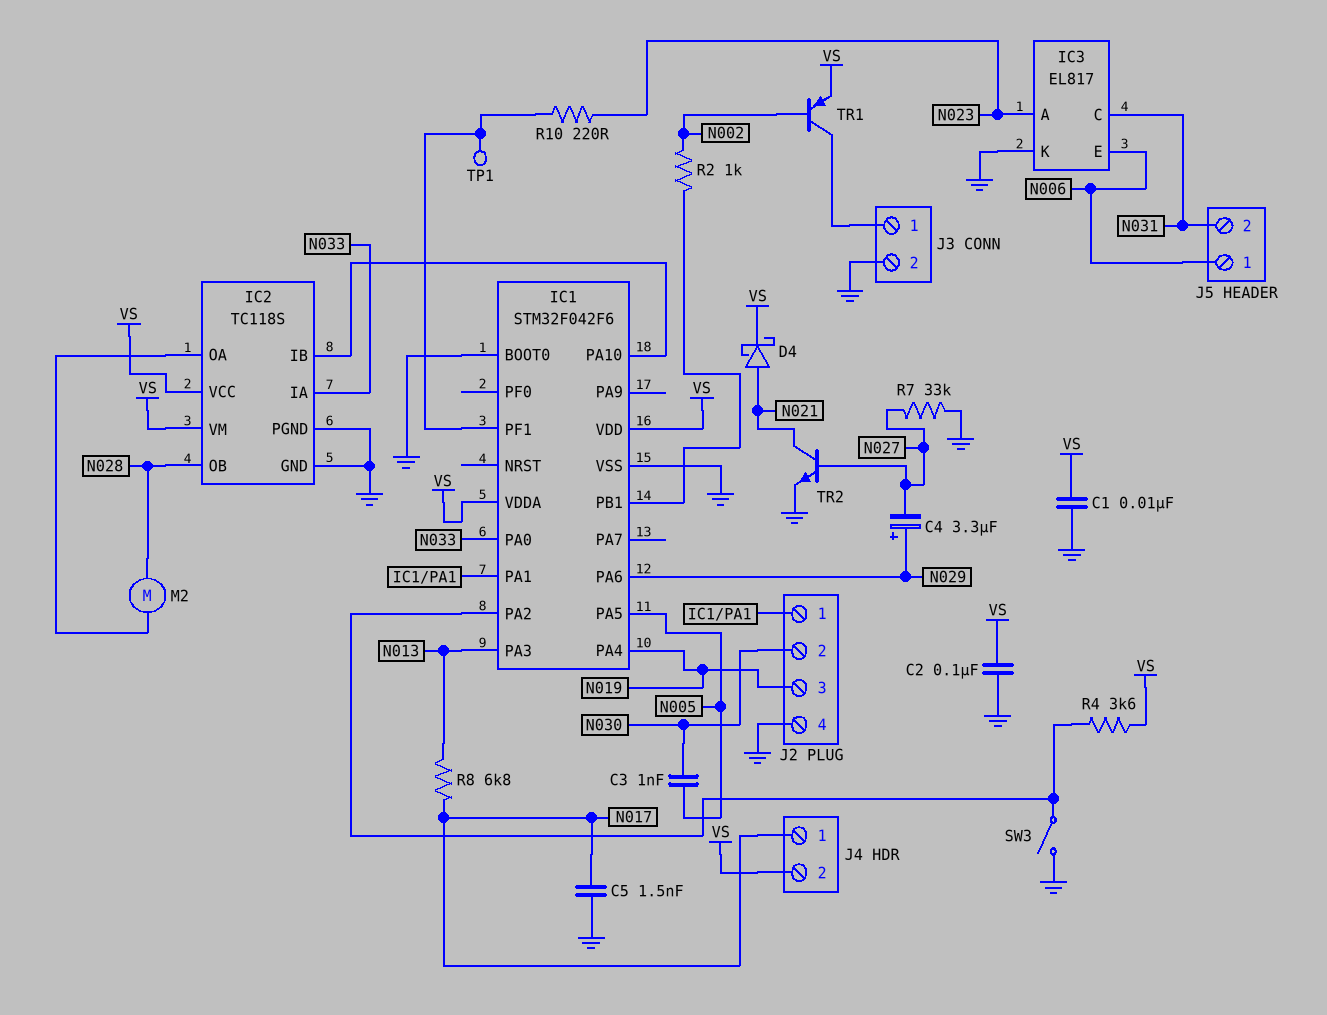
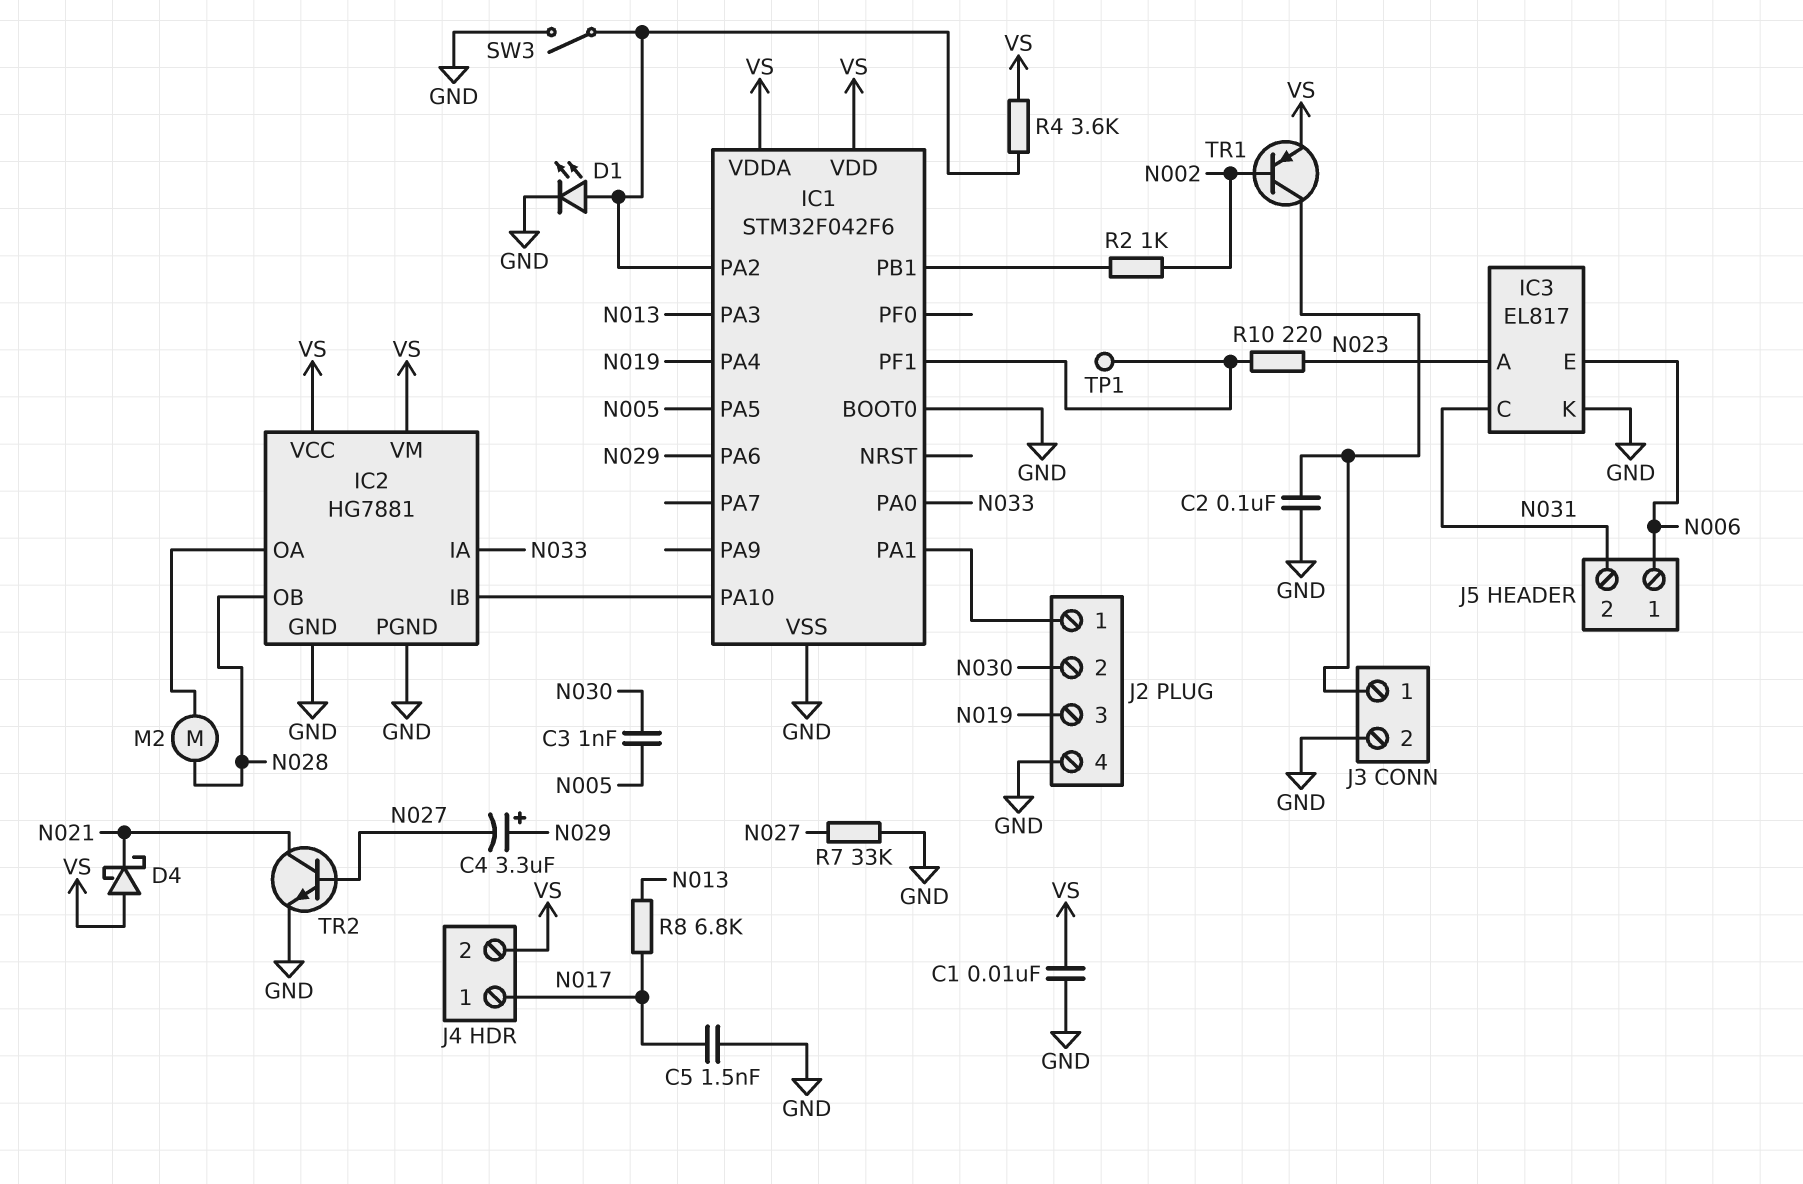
C2: 100nF (GND, VS) -> 100nF (GND, J3/1)
D1: none -> LED (A IC1/PA2, K GND)
D4: schottky (A N021, K VS) -> schottky (A VS, K N021)
IC2: TC118S -> HG7881

